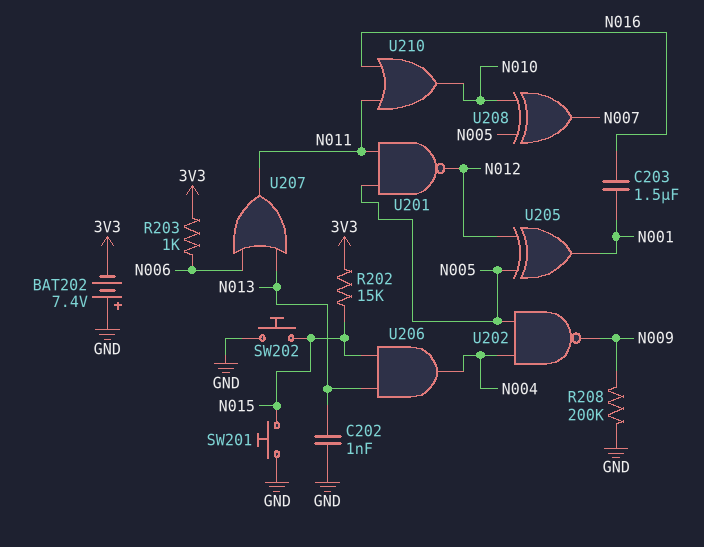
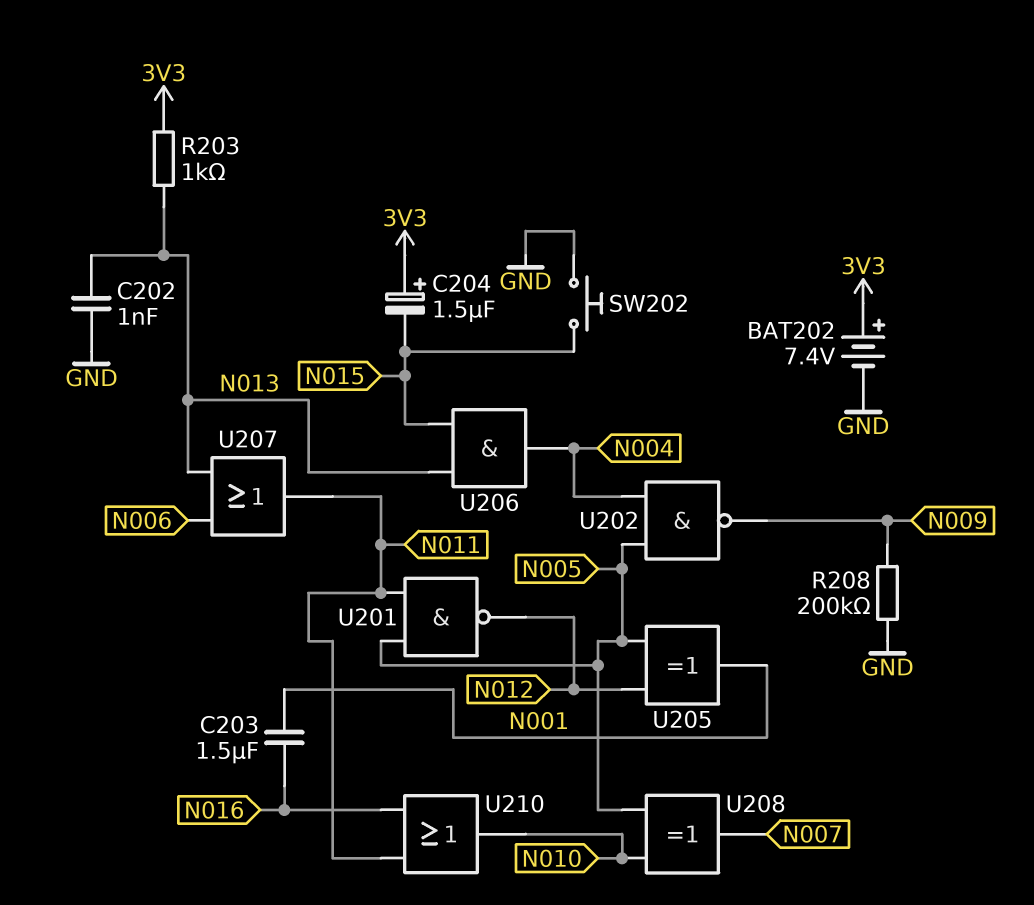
BAT202: 7.4V (plus GND, minus 3V3) -> 7.4V (plus 3V3, minus GND)
C204: none -> 1.5uF (plus 3V3, minus N015)
R202: 15k (3V3, N015) -> none
R203: 1k (3V3, N006) -> 1k (3V3, N013)
SW201: button (GND, N015) -> none

